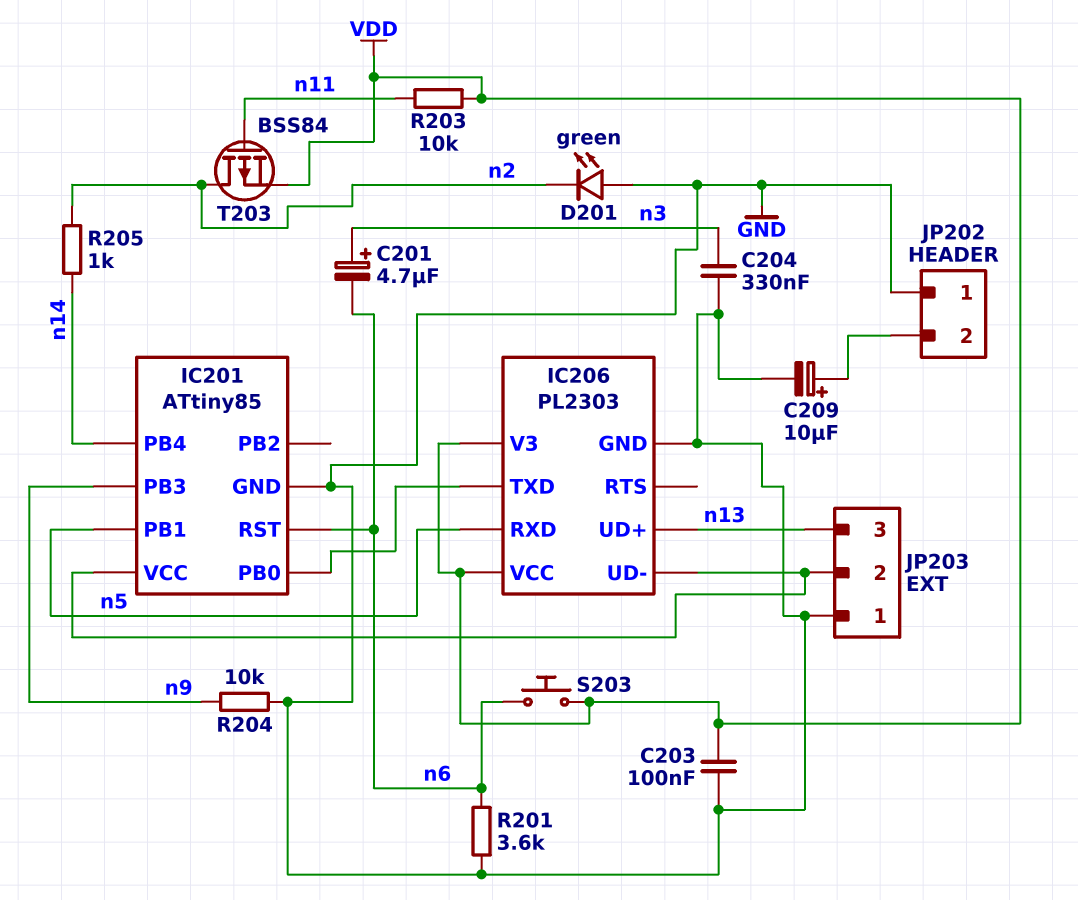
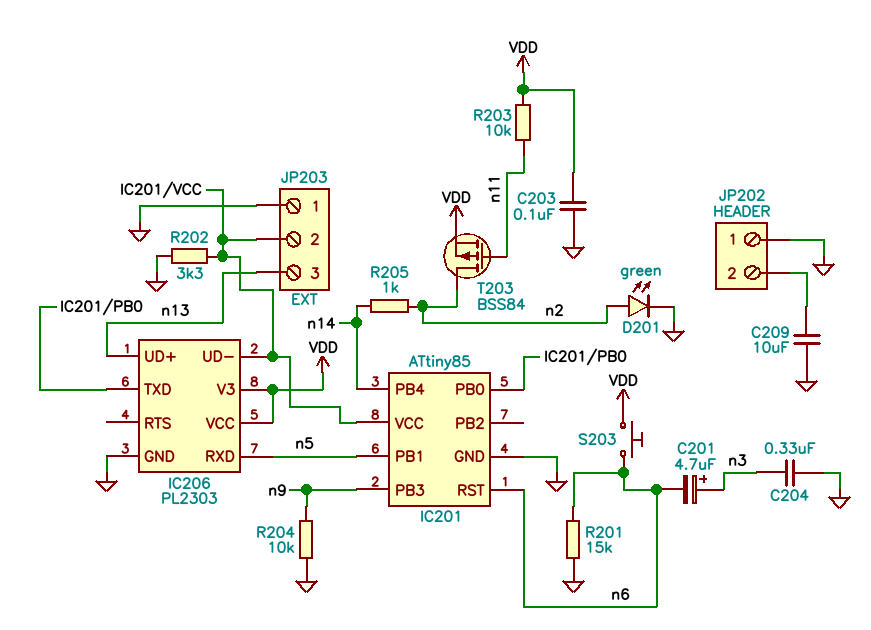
C209: 10uF (plus JP202/2, minus GND) -> 10uF (GND, JP202/2)
D201: LED green (A GND, K n2) -> LED green (A n2, K GND)
R201: 3.6k (GND, n6) -> 15k (GND, n6)
R202: none -> 3.3k (GND, IC201/VCC)

